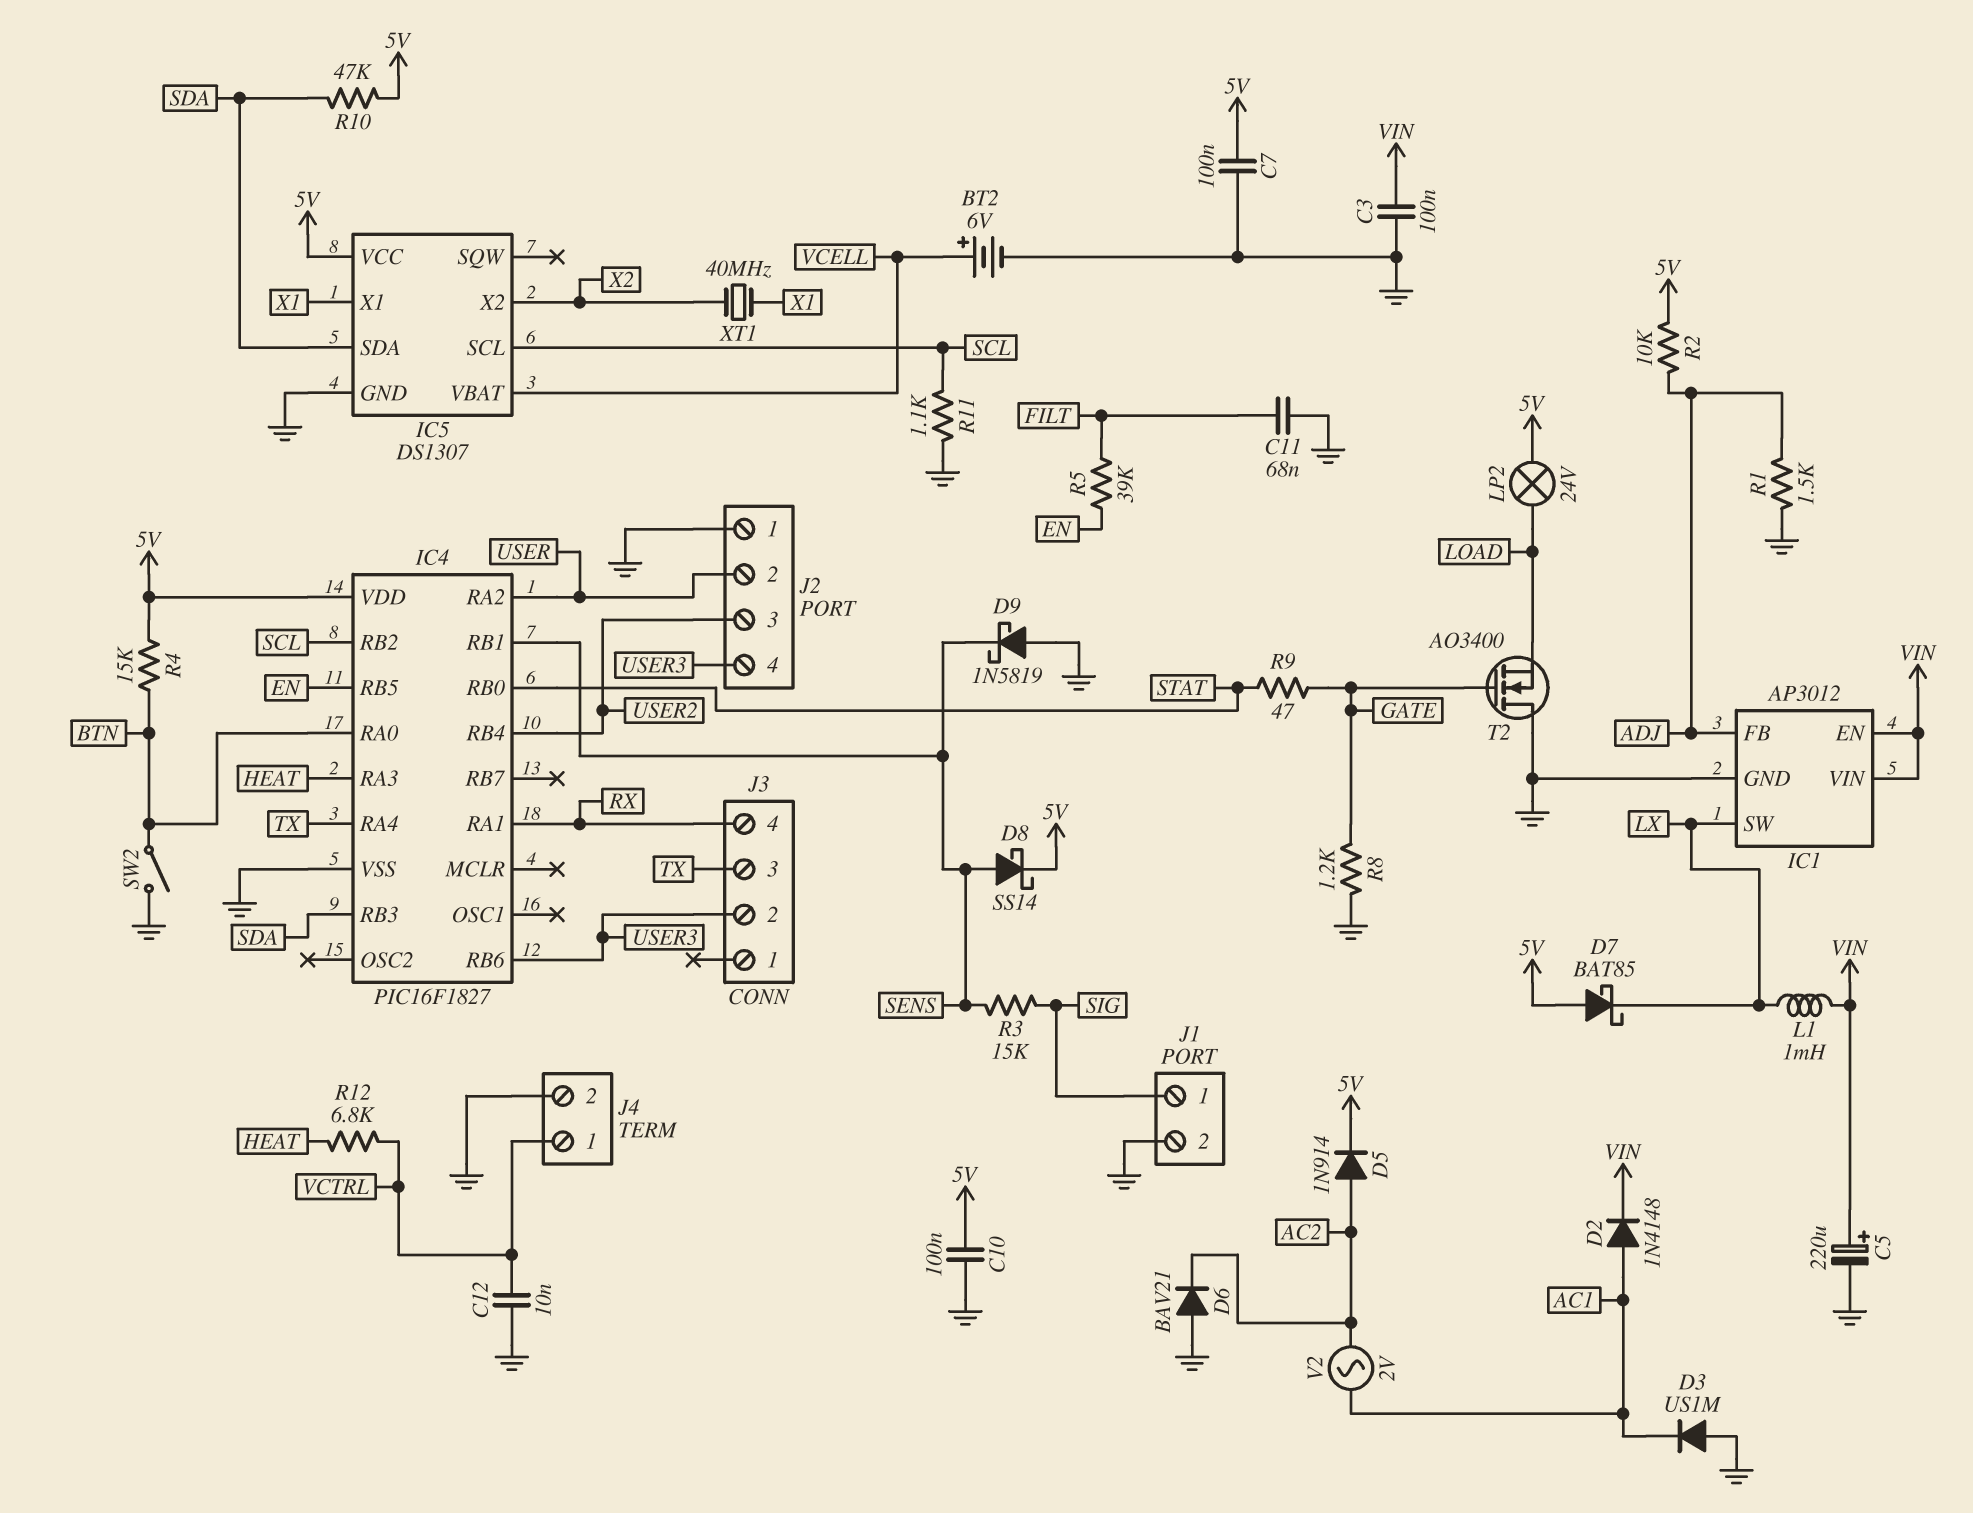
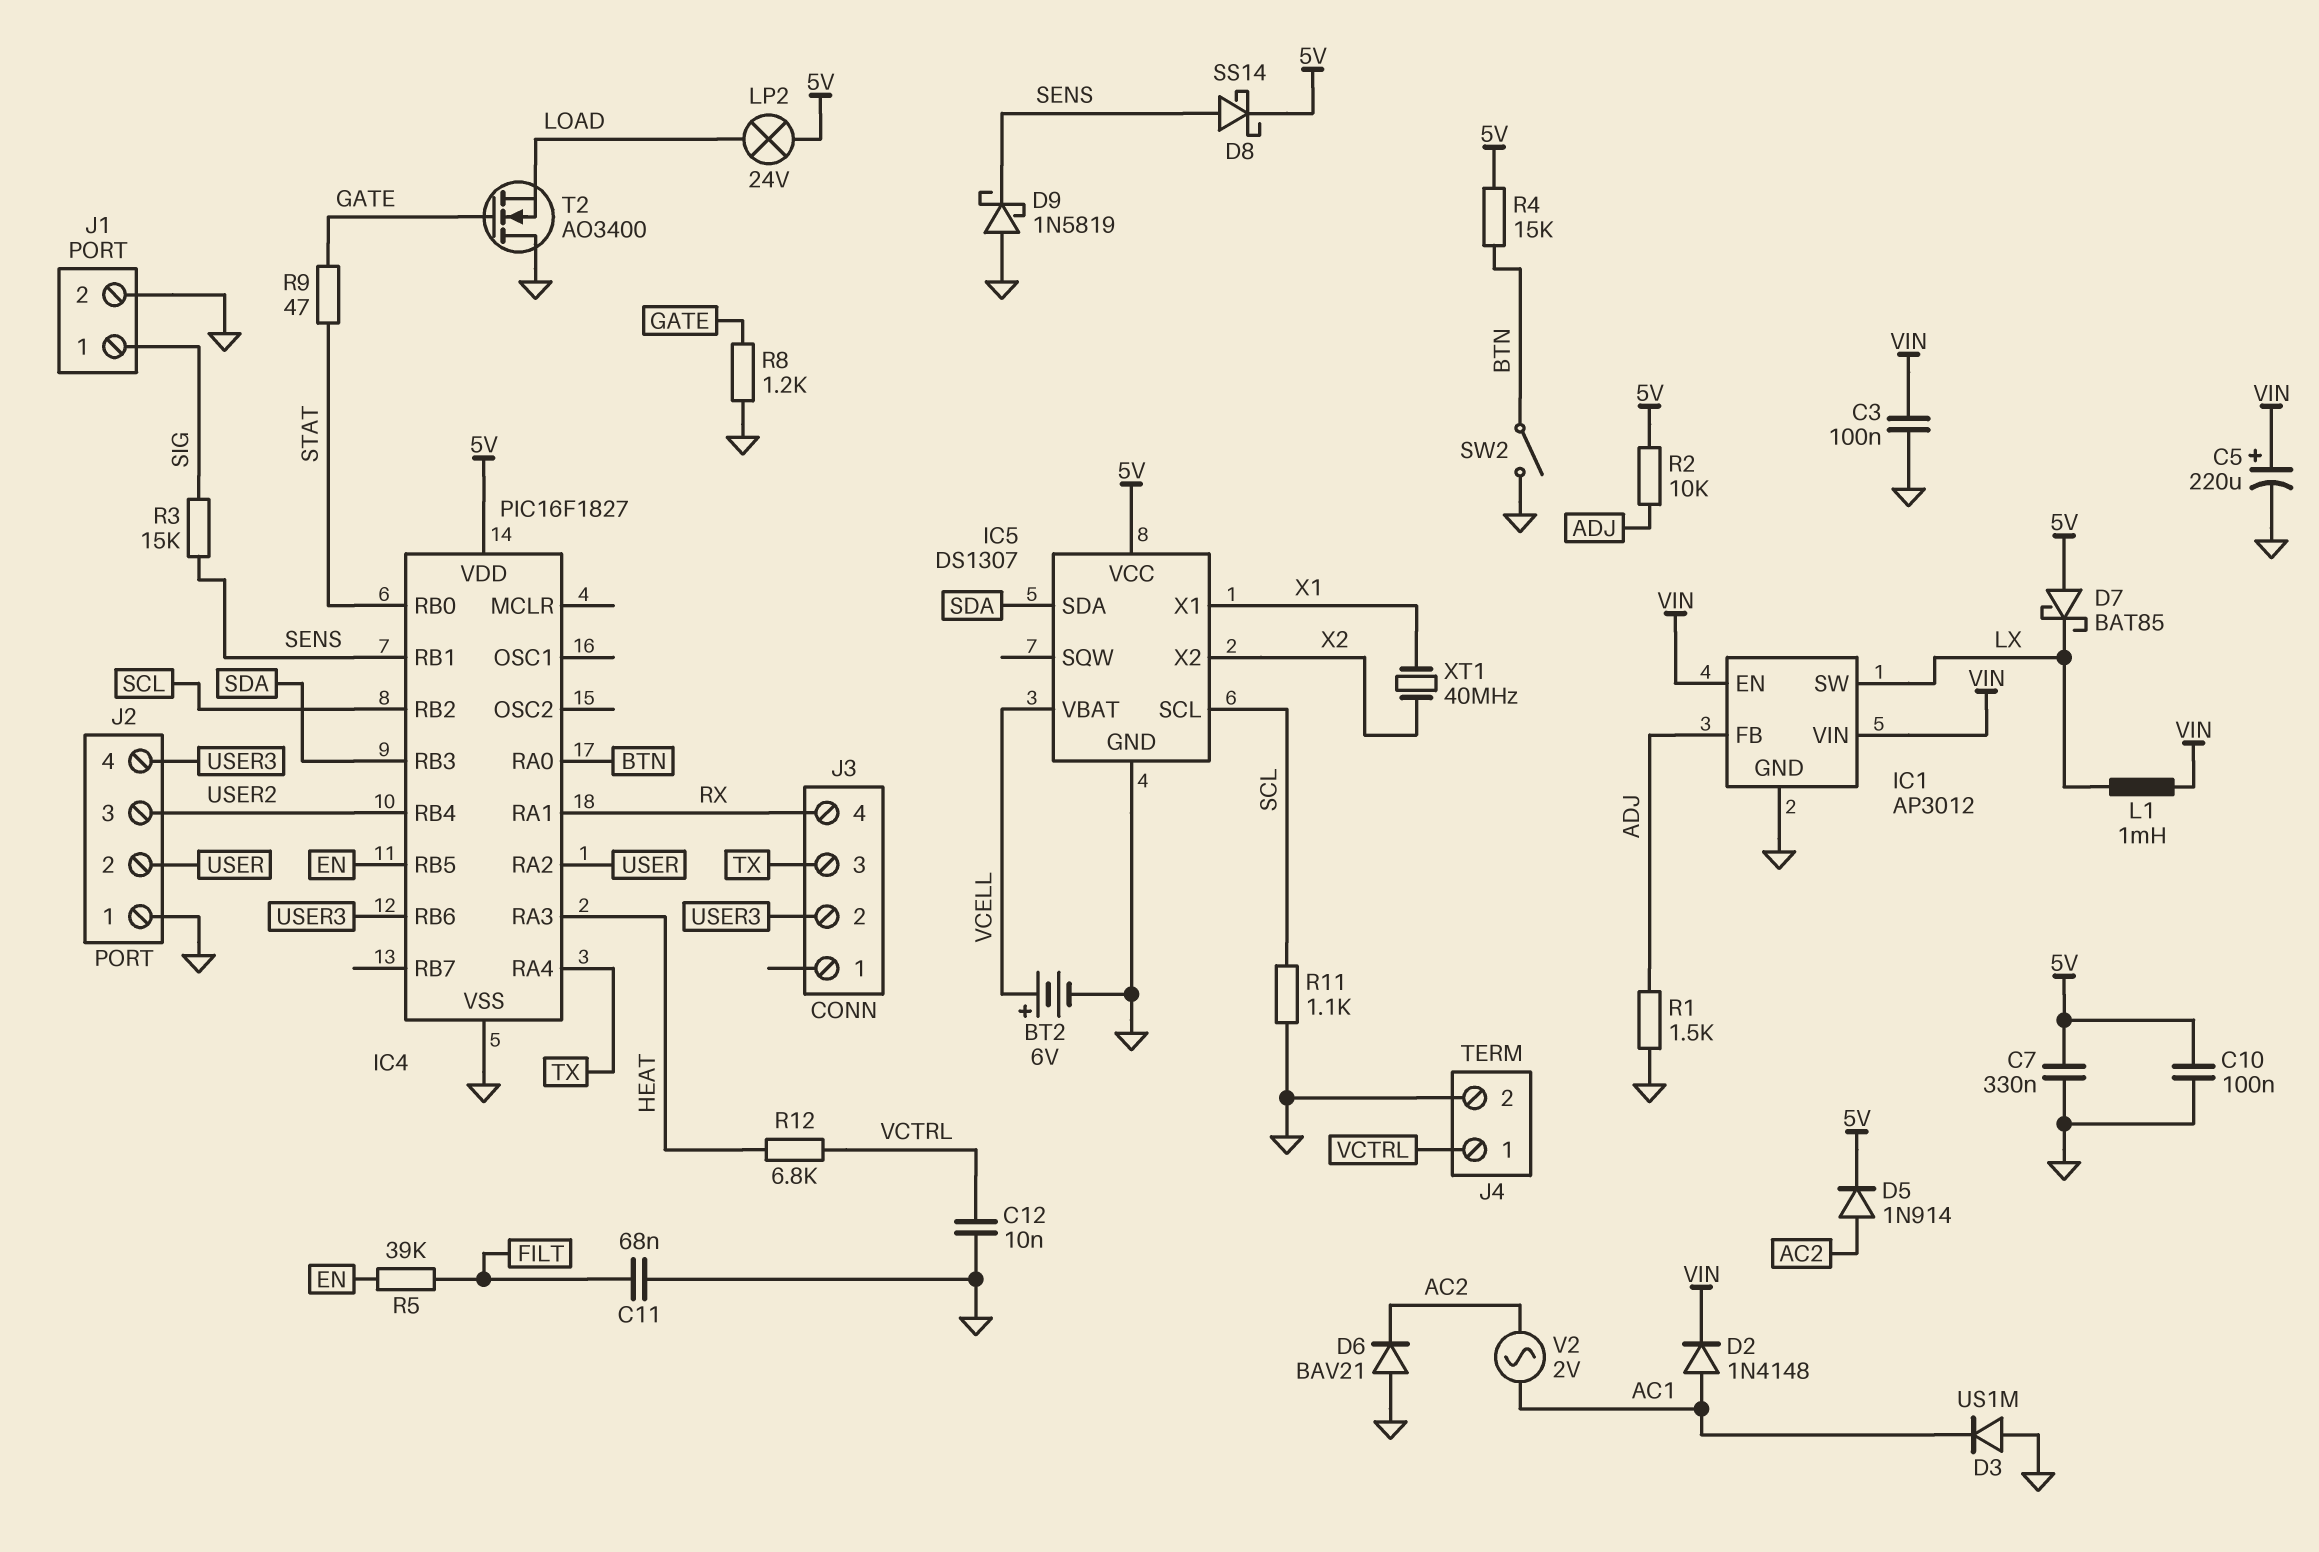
C7: 100nF (5V, GND) -> 330nF (5V, GND)
R10: 47k (5V, SDA) -> none

